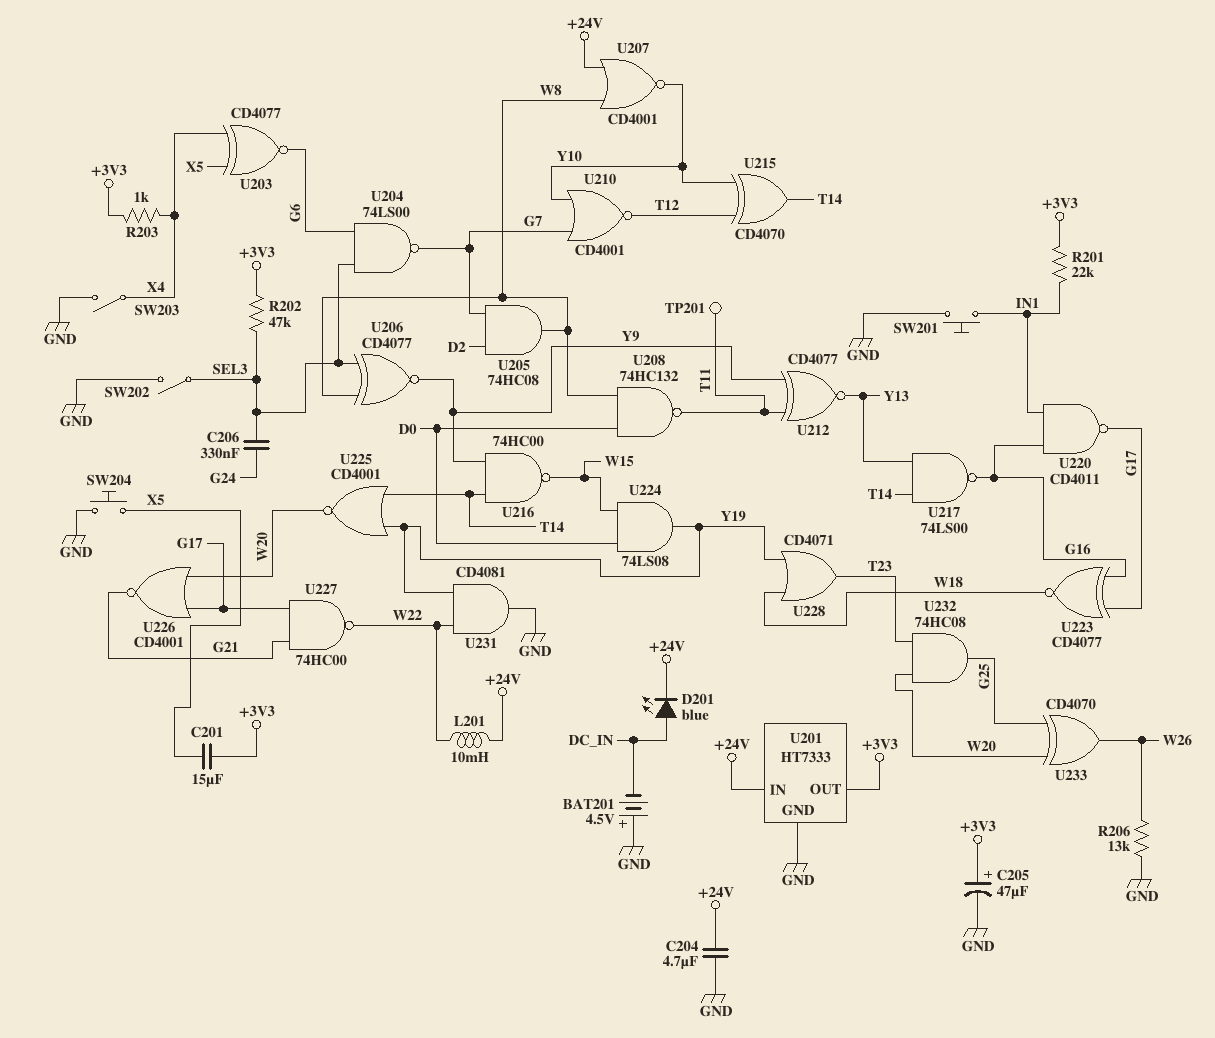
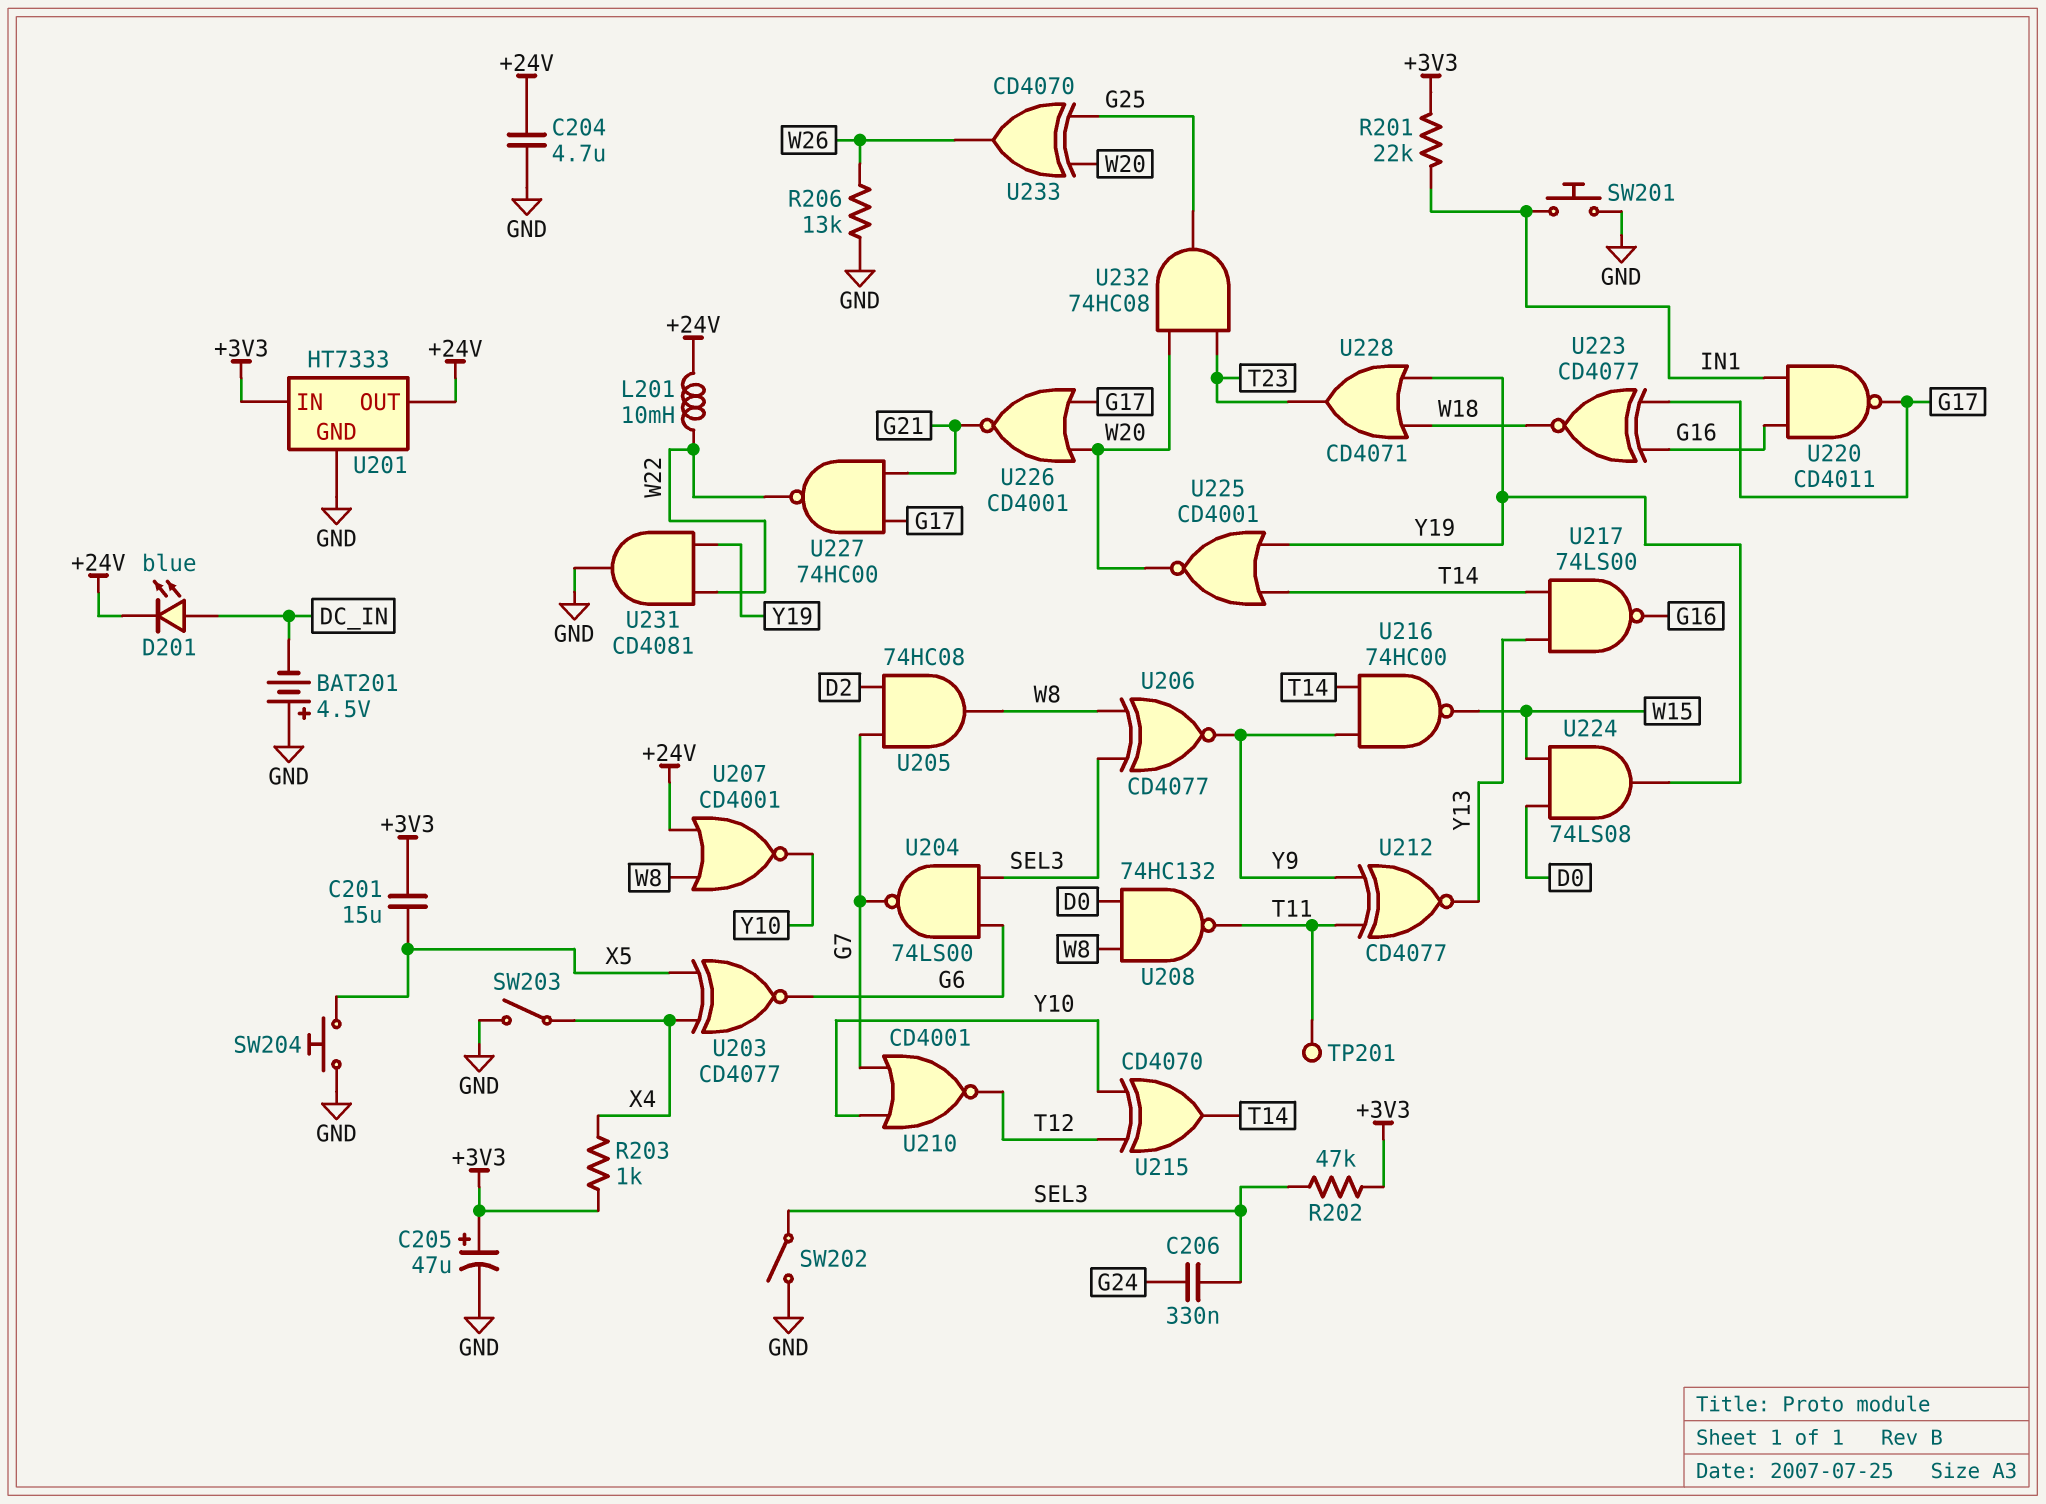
U201 pin IN: +24V -> +3V3
U201 pin OUT: +3V3 -> +24V

